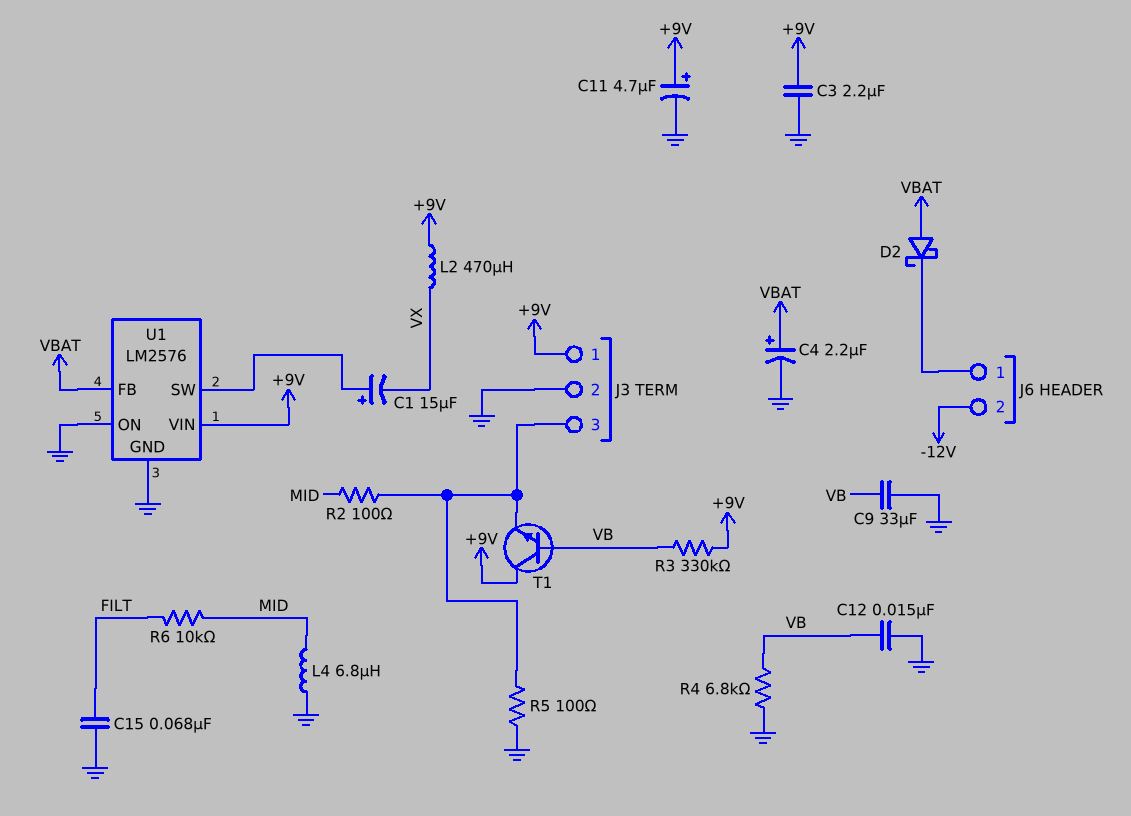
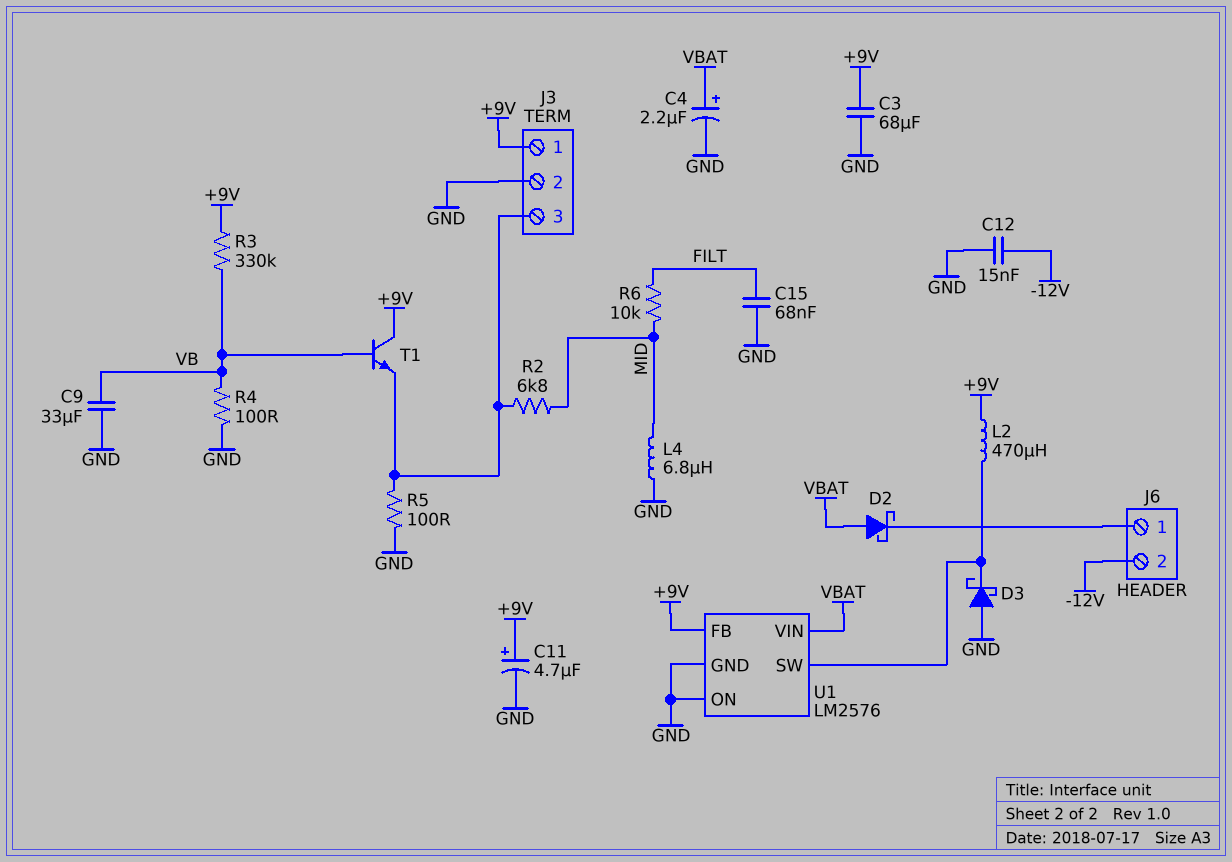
C1: 15uF (plus U1/SW, minus VX) -> none
C3: 2.2uF (+9V, GND) -> 68uF (+9V, GND)
C12: 15nF (GND, VB) -> 15nF (-12V, GND)
D3: none -> schottky (A GND, K U1/SW)
L2: 470uH (+9V, VX) -> 470uH (+9V, U1/SW)
R2: 100 (J3/3, MID) -> 6.8k (J3/3, MID)
R4: 6.8k (GND, VB) -> 100 (GND, VB)
U1 pin FB: VBAT -> +9V
U1 pin VIN: +9V -> VBAT

